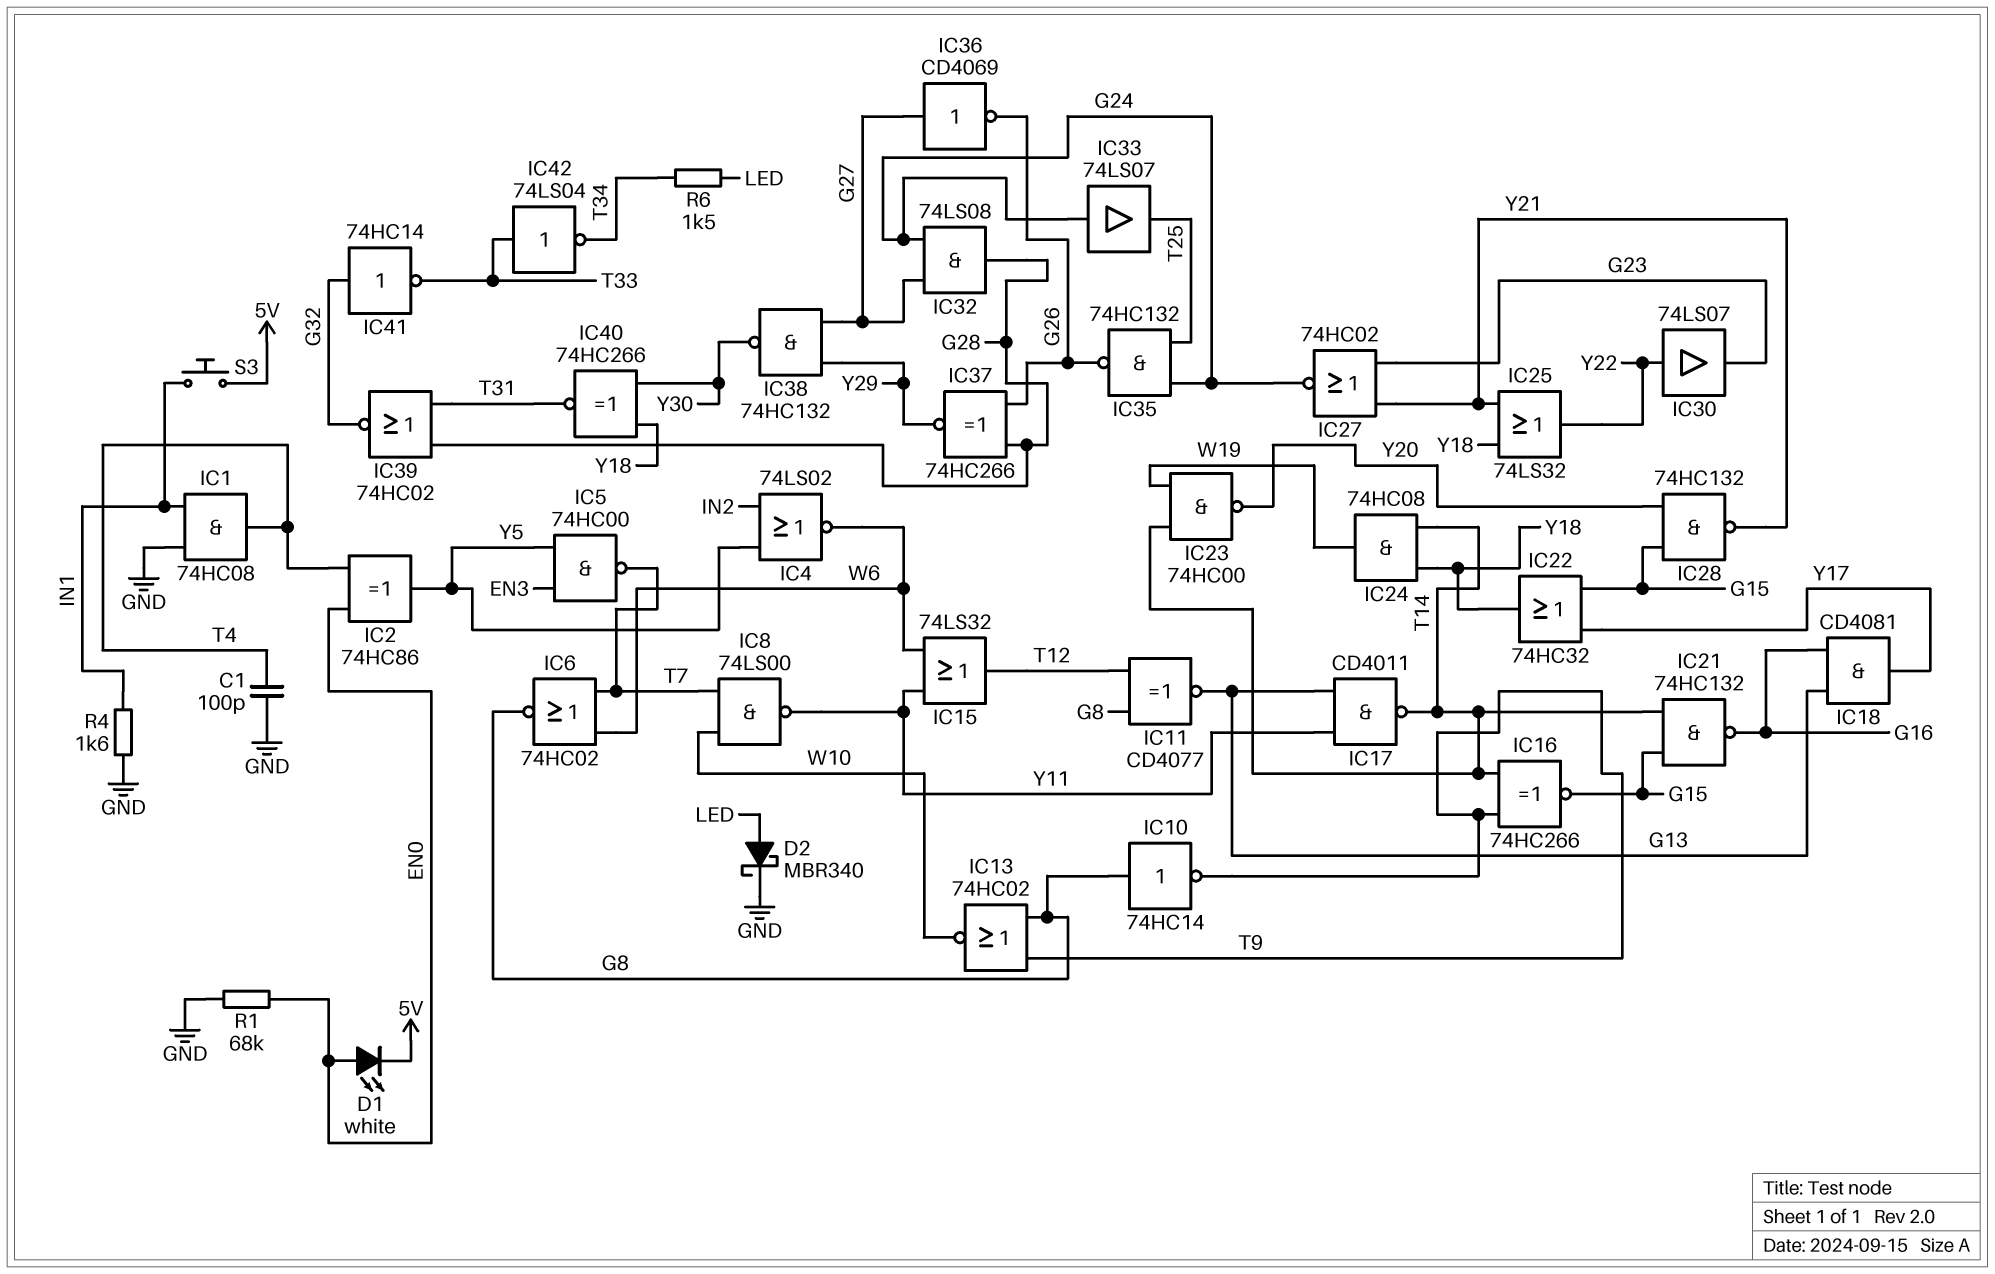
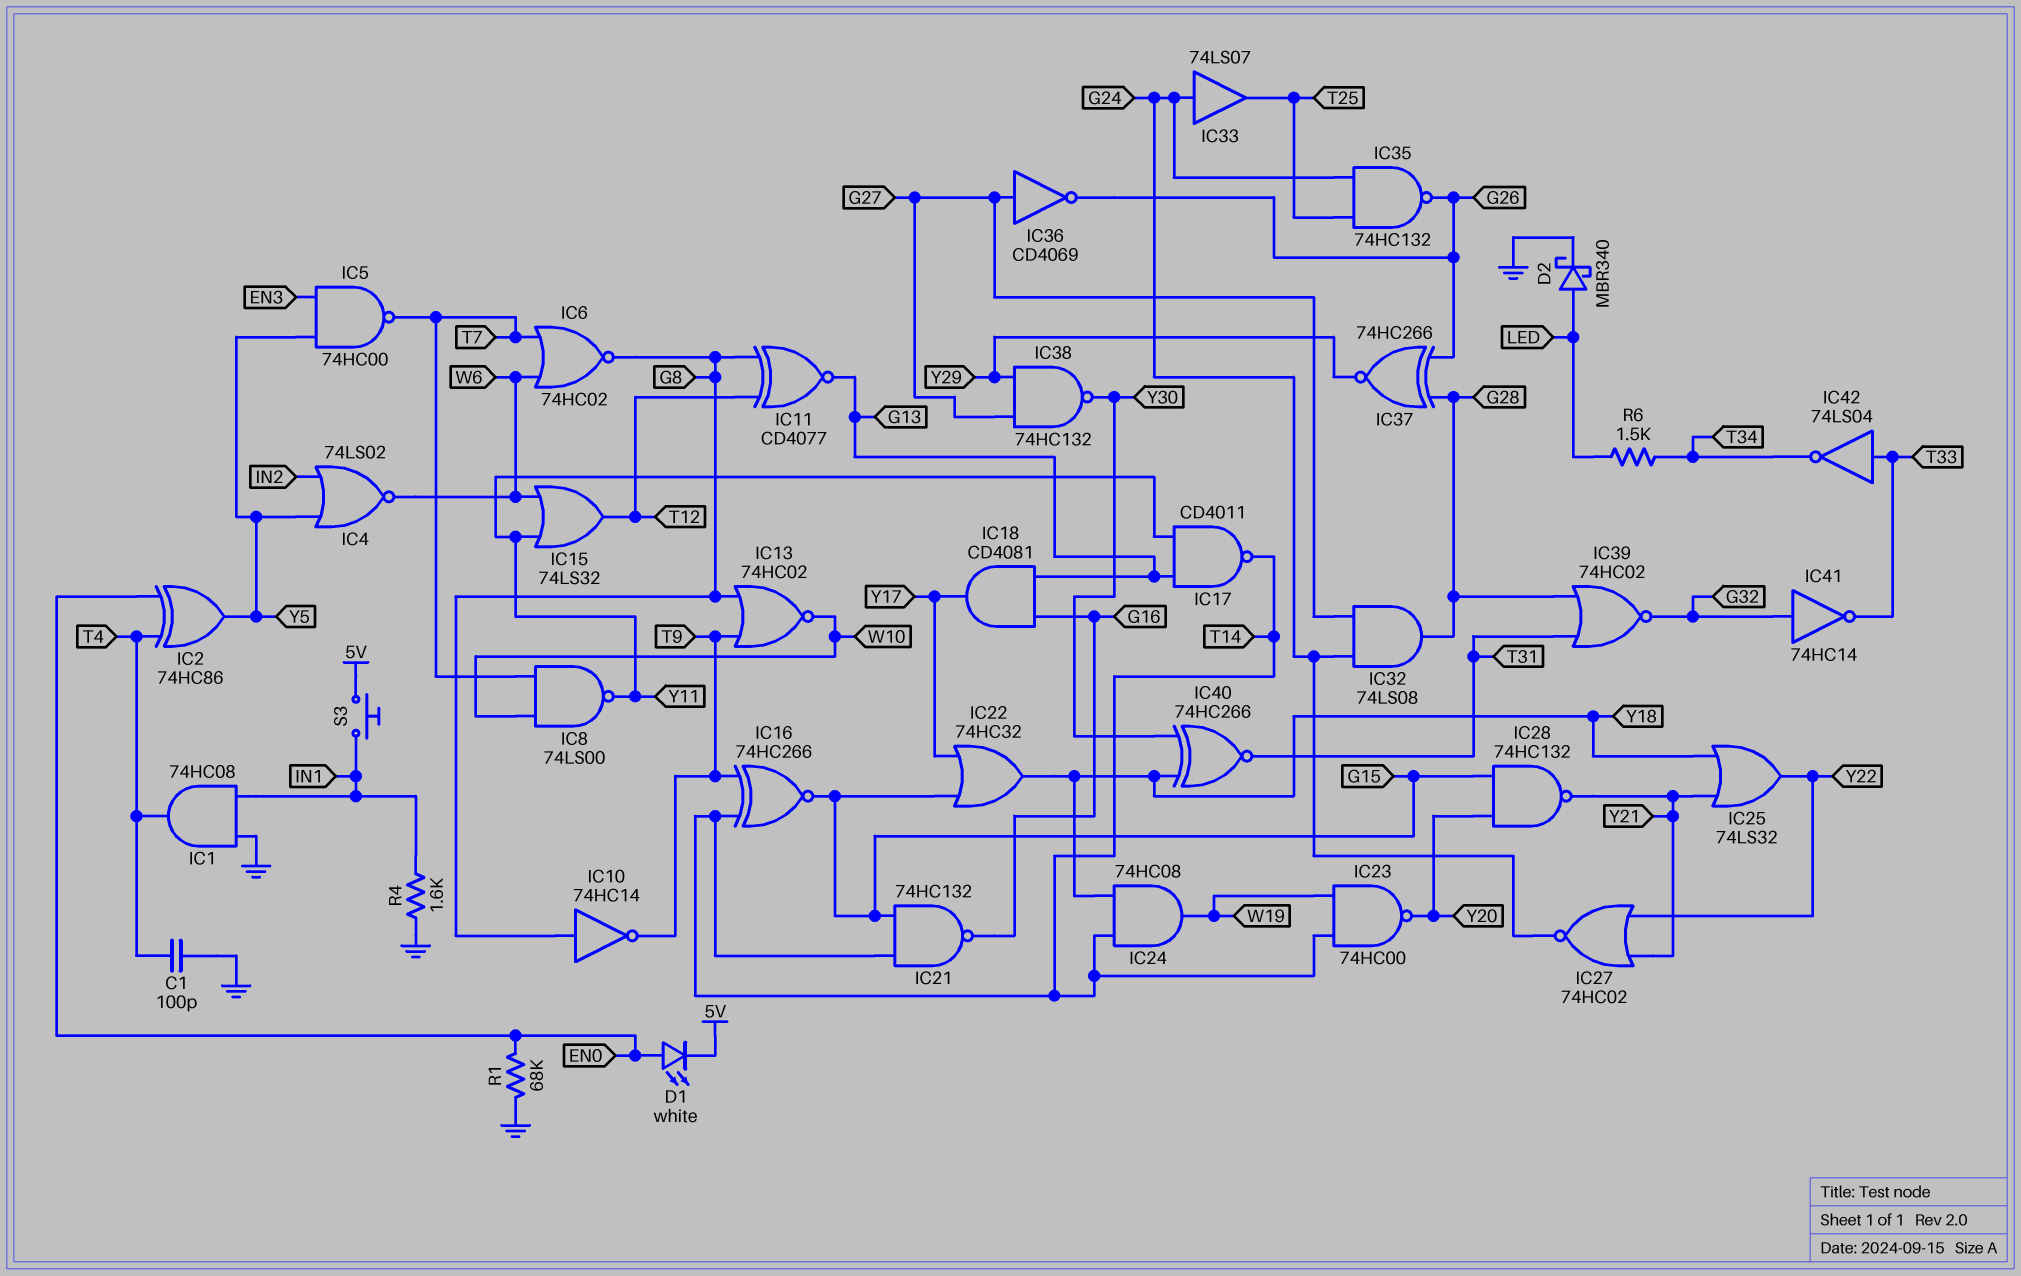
IC27: NOR 74HC02 (in G23, in Y21, out G24) -> NOR 74HC02 (in Y21, in Y22, out G24)
IC30: buffer 74LS07 (in Y22, out G23) -> none

